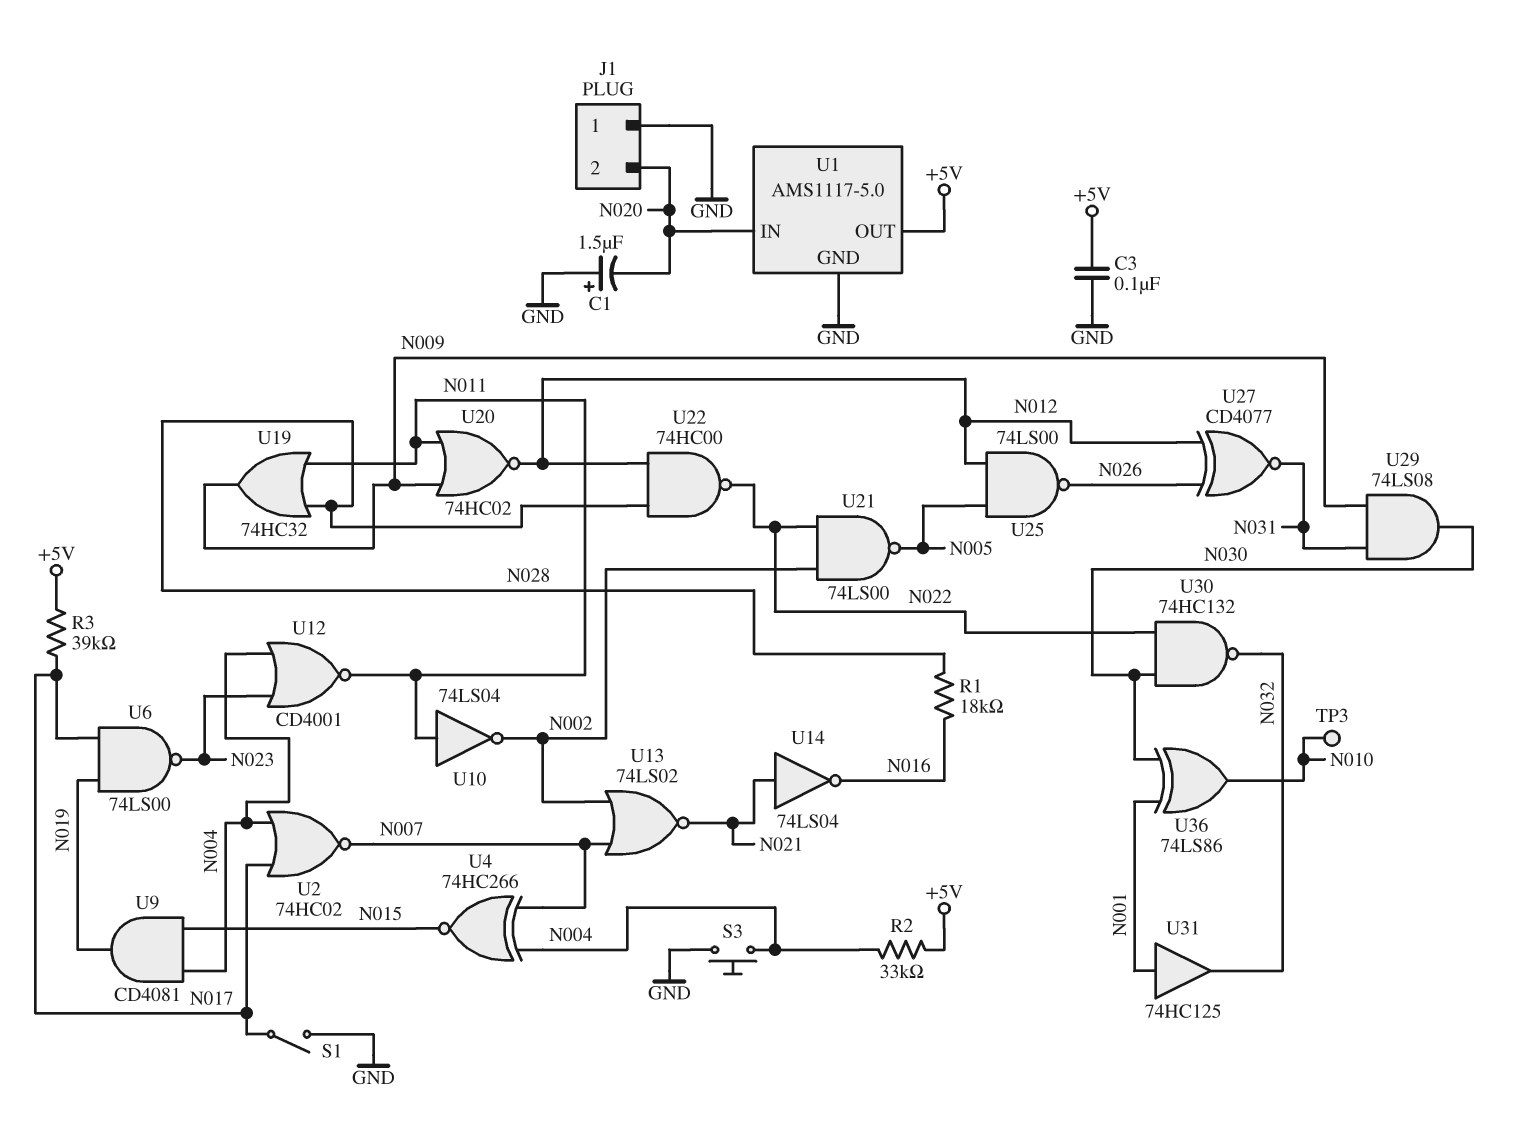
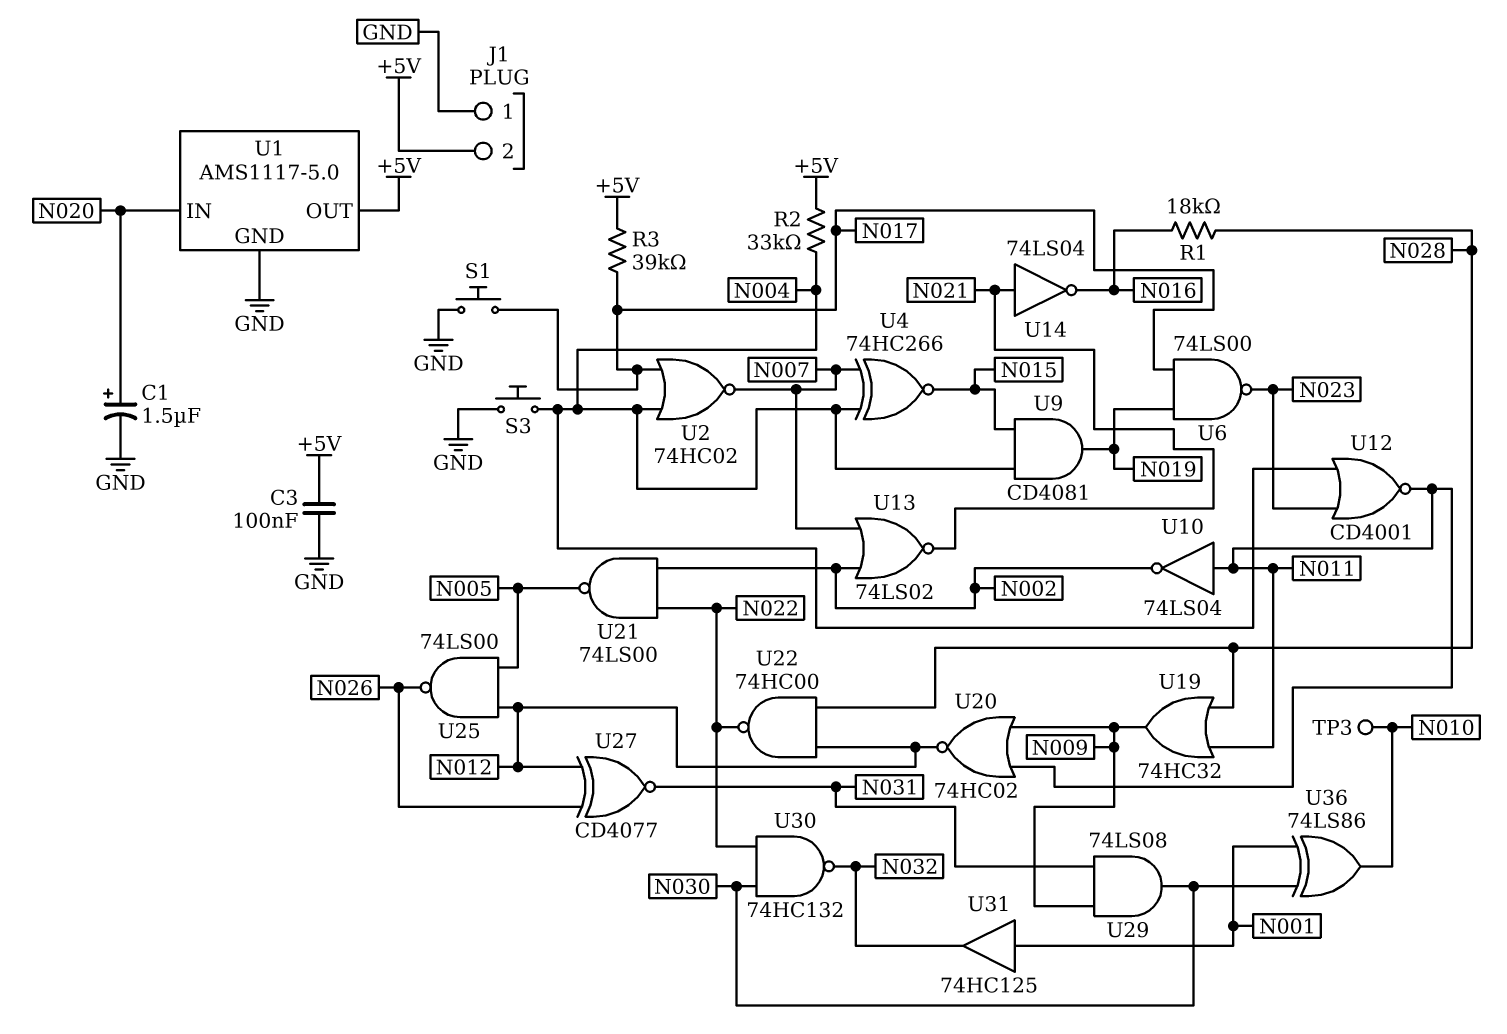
C1: 1.5uF (plus GND, minus N020) -> 1.5uF (plus N020, minus GND)
J1 pin 2: N020 -> +5V
S1: switch (GND, N017) -> button (GND, N017)

